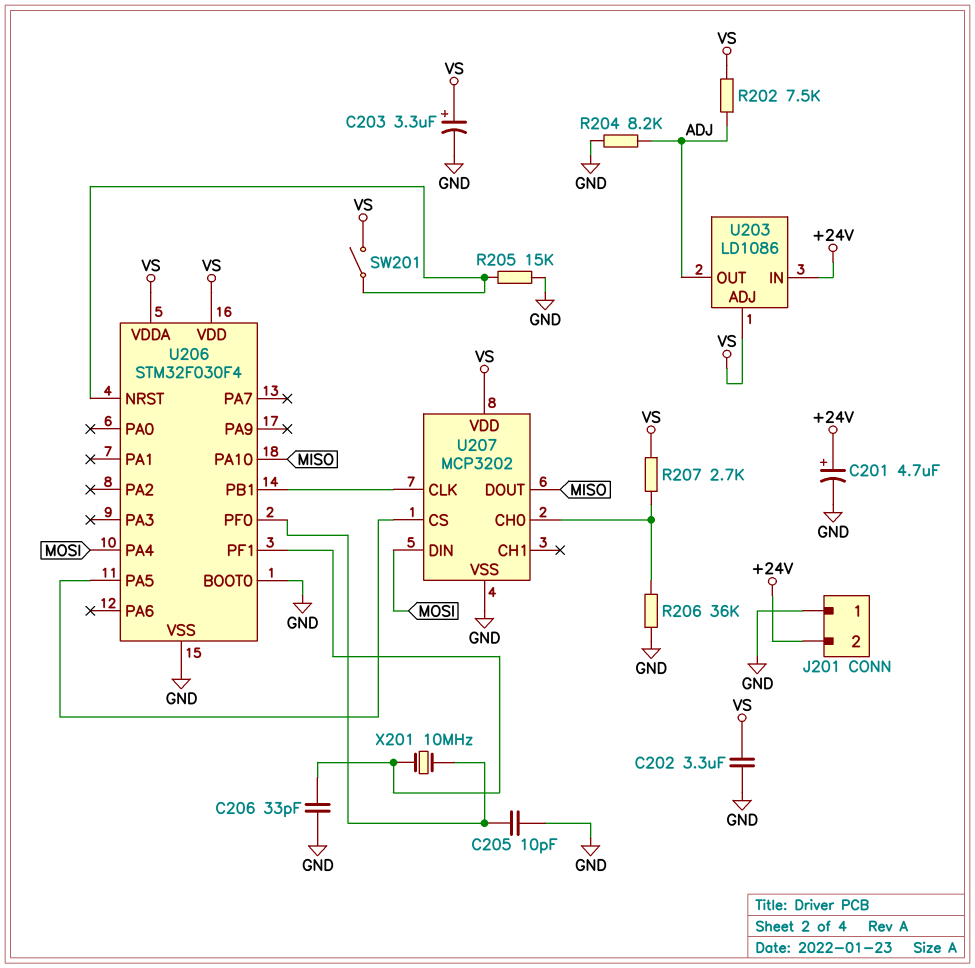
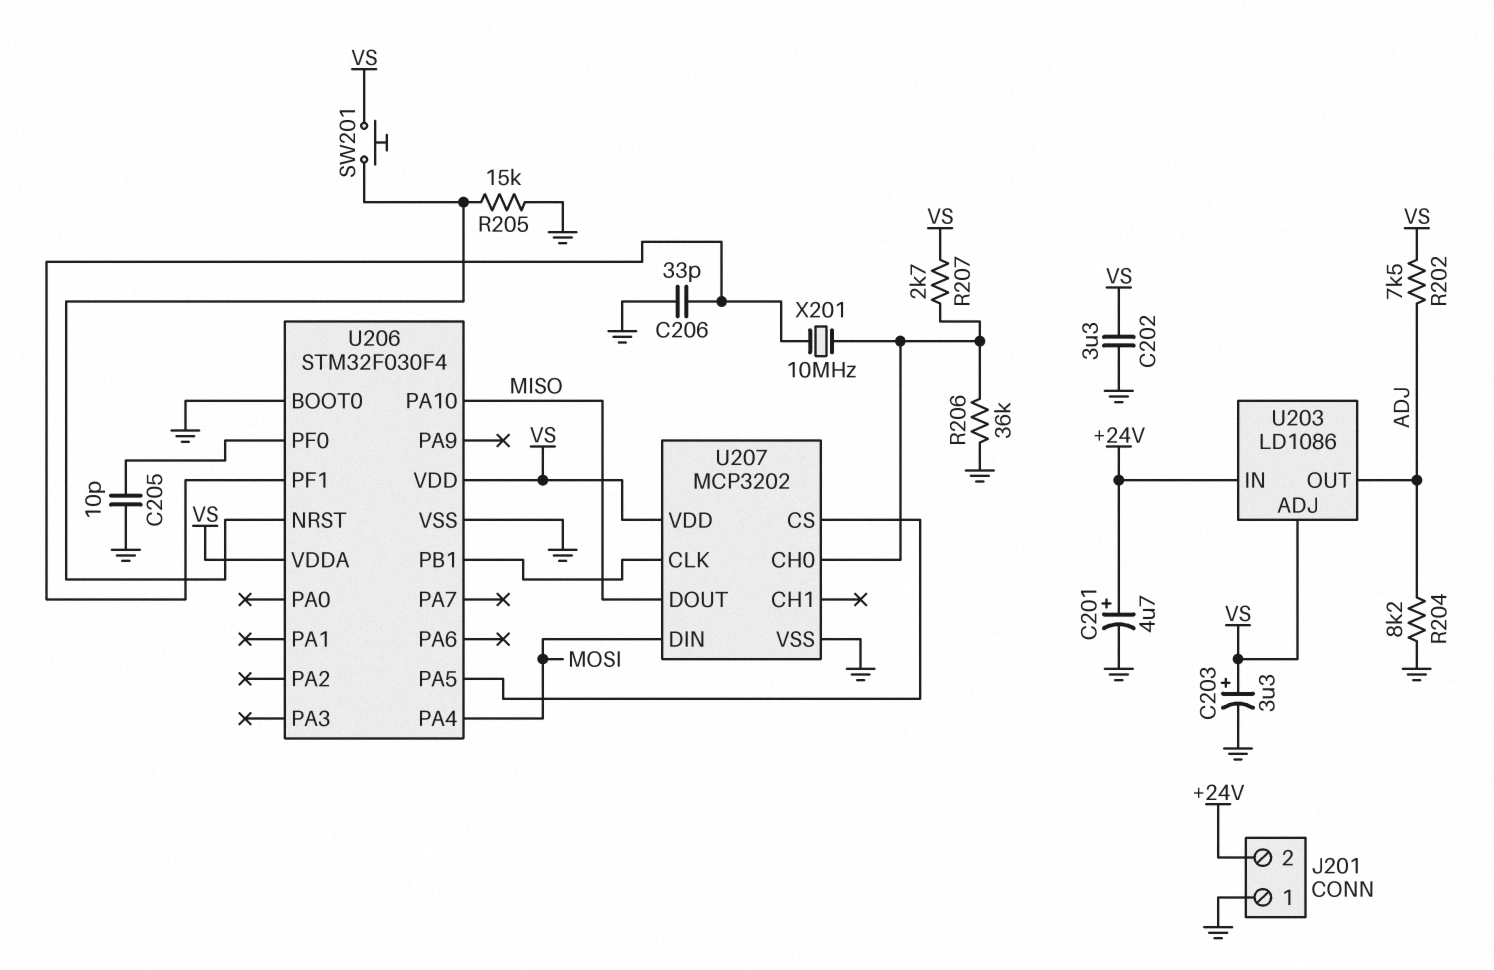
SW201: switch (U206/NRST, VS) -> button (U206/NRST, VS)
X201: 10MHz (U206/PF0, U206/PF1) -> 10MHz (U206/PF1, U207/CH0)

